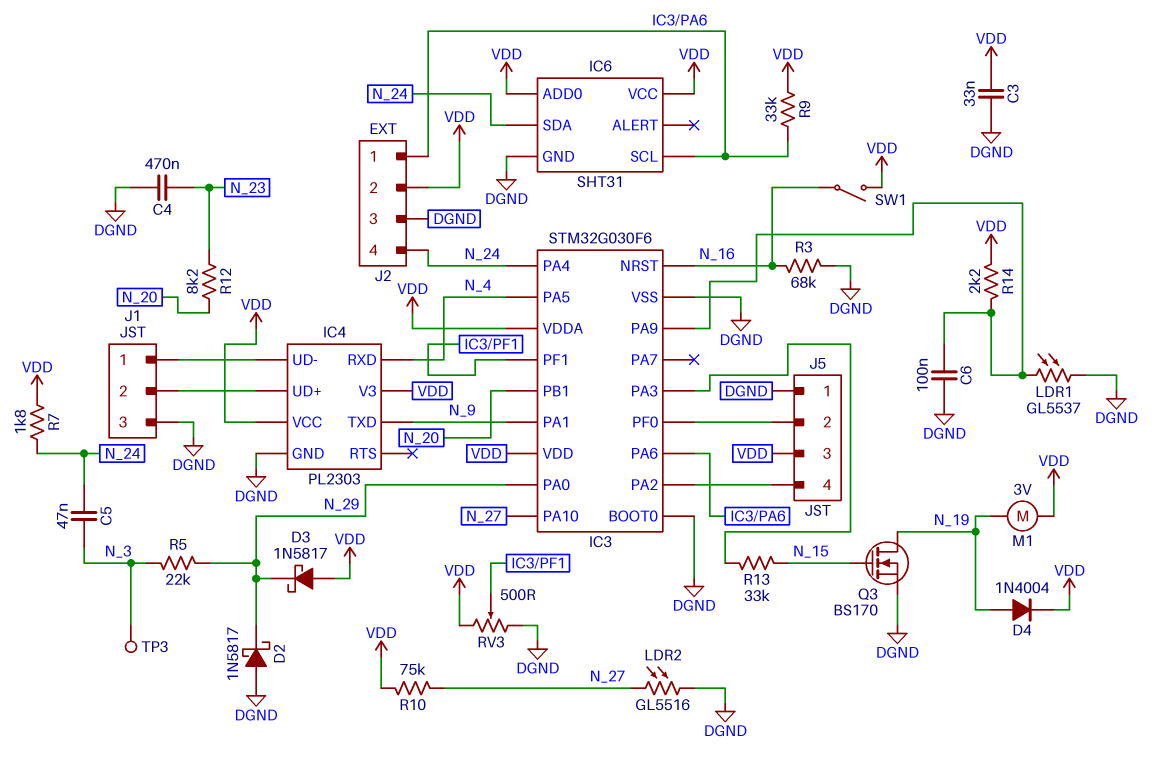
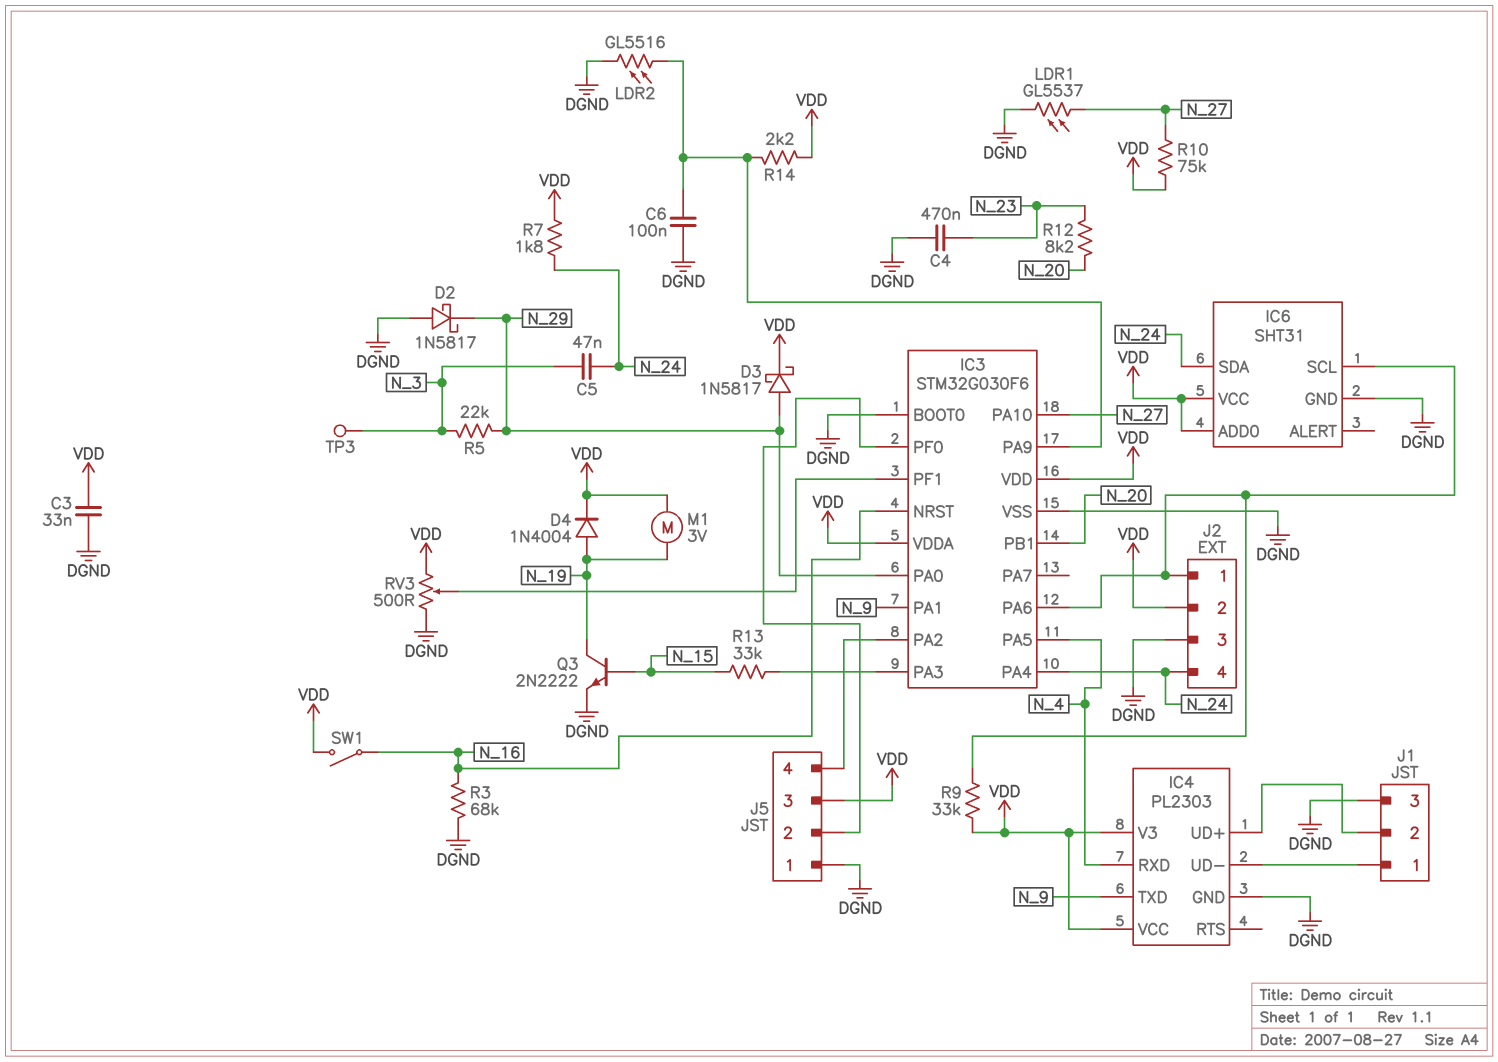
D3: schottky 1N5817 (A VDD, K N_29) -> schottky 1N5817 (A N_29, K VDD)
LDR1: GL5537 (DGND, IC3/PA9) -> GL5537 (DGND, N_27)
LDR2: GL5516 (DGND, N_27) -> GL5516 (DGND, IC3/PA9)
Q3: NMOS BS170 (G N_15, D N_19, S DGND) -> NPN 2N2222 (B N_15, C N_19, E DGND)

